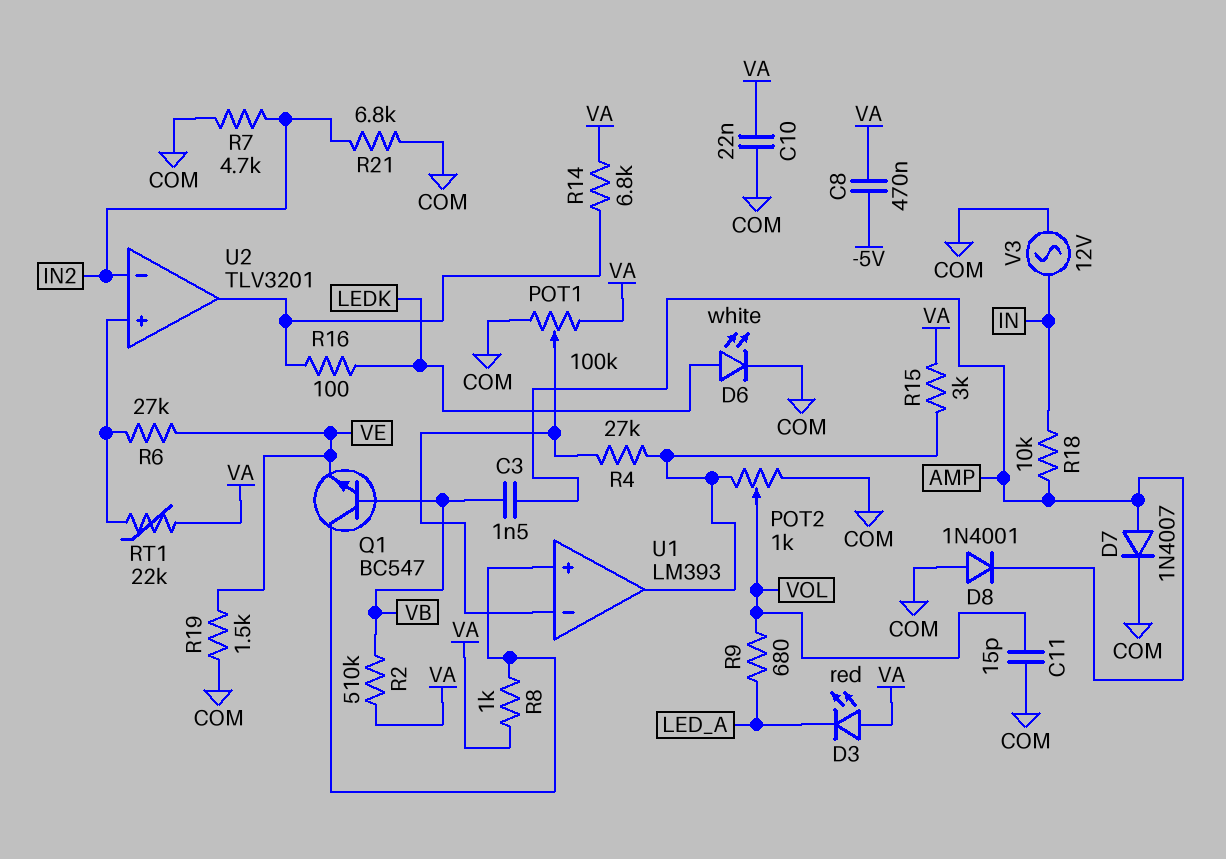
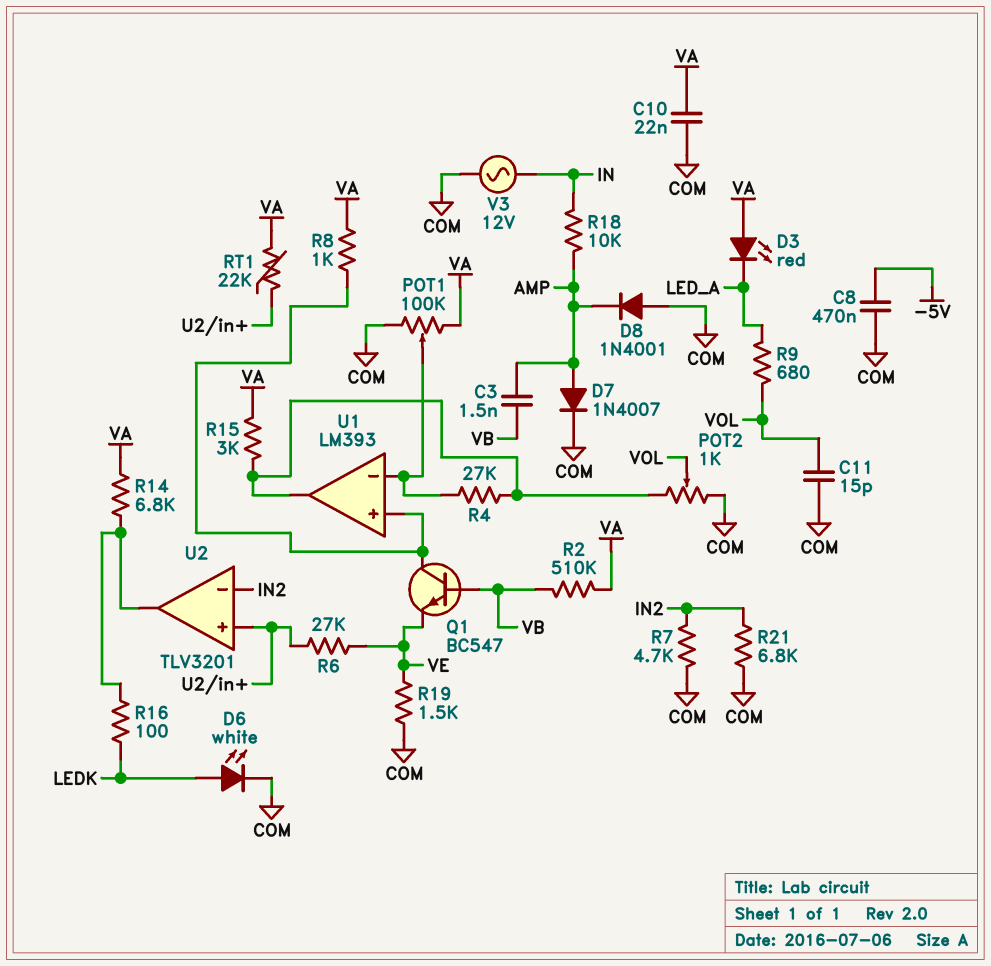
C8: 470nF (-5V, VA) -> 470nF (-5V, COM)

